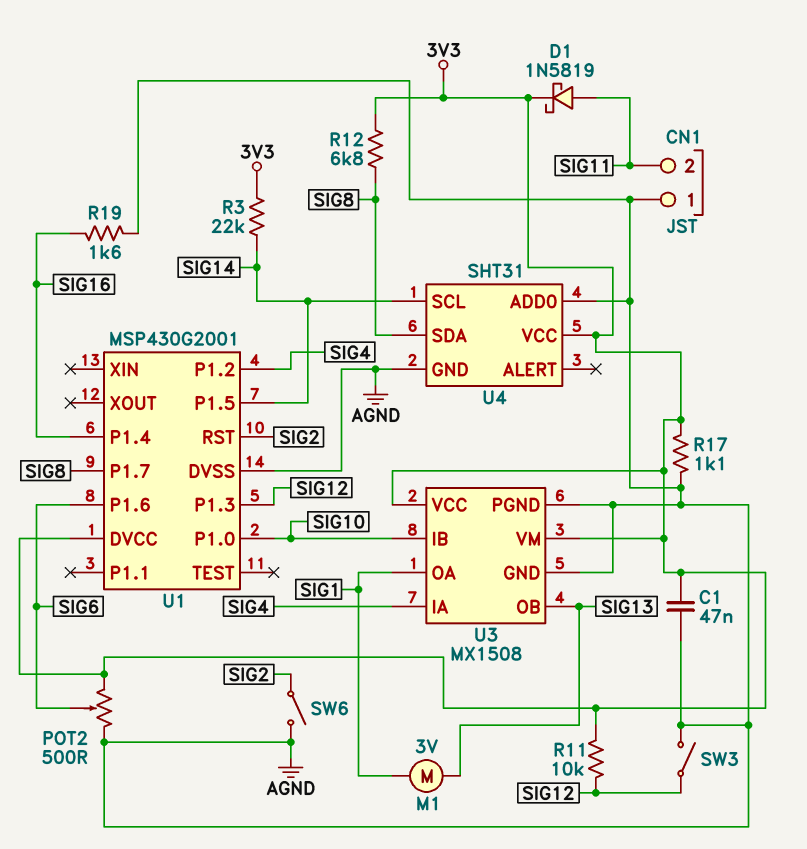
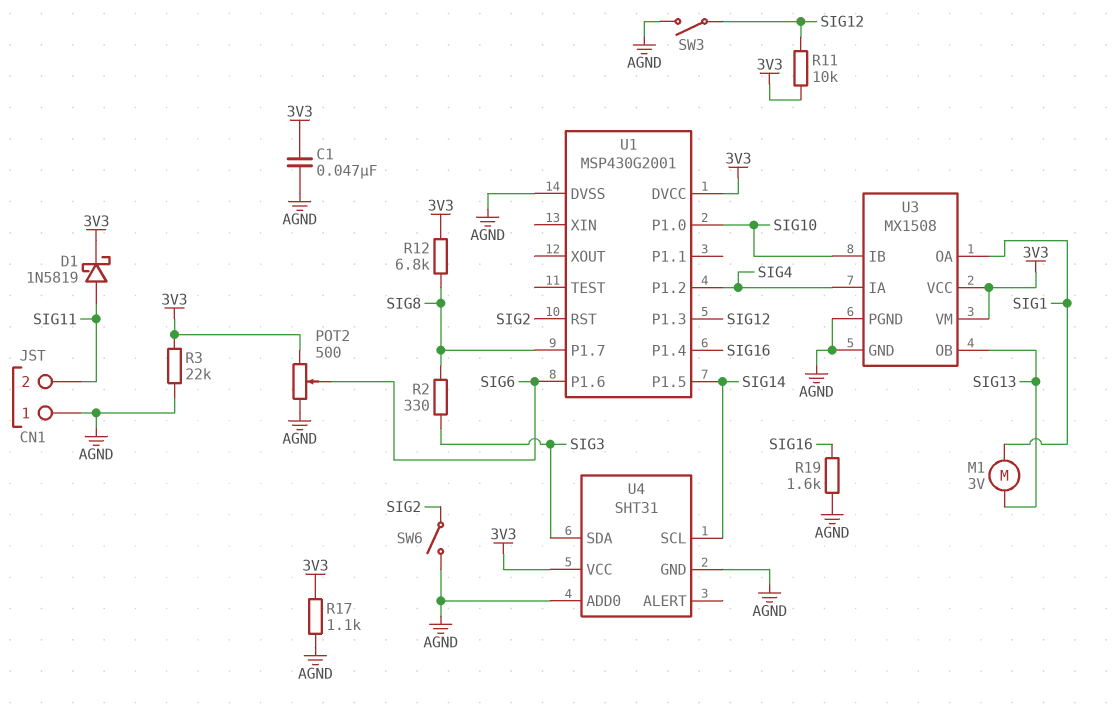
R2: none -> 330 (SIG3, SIG8)
R3: 22k (3V3, SIG14) -> 22k (3V3, AGND)
U4 pin SDA: SIG8 -> SIG3

